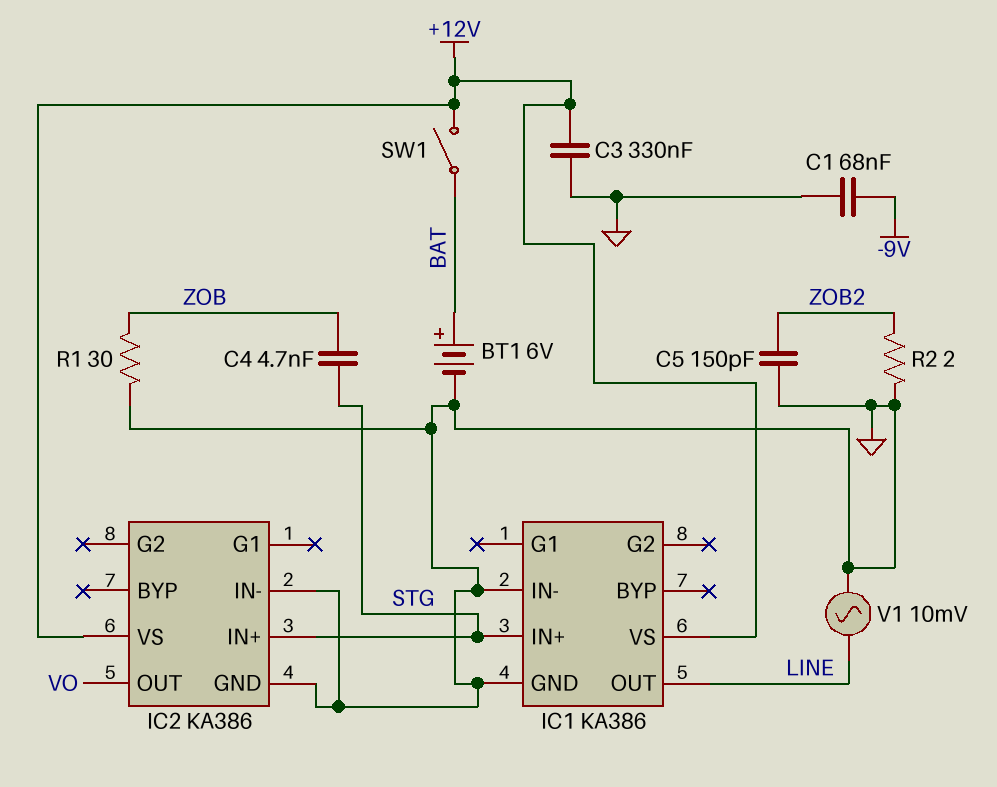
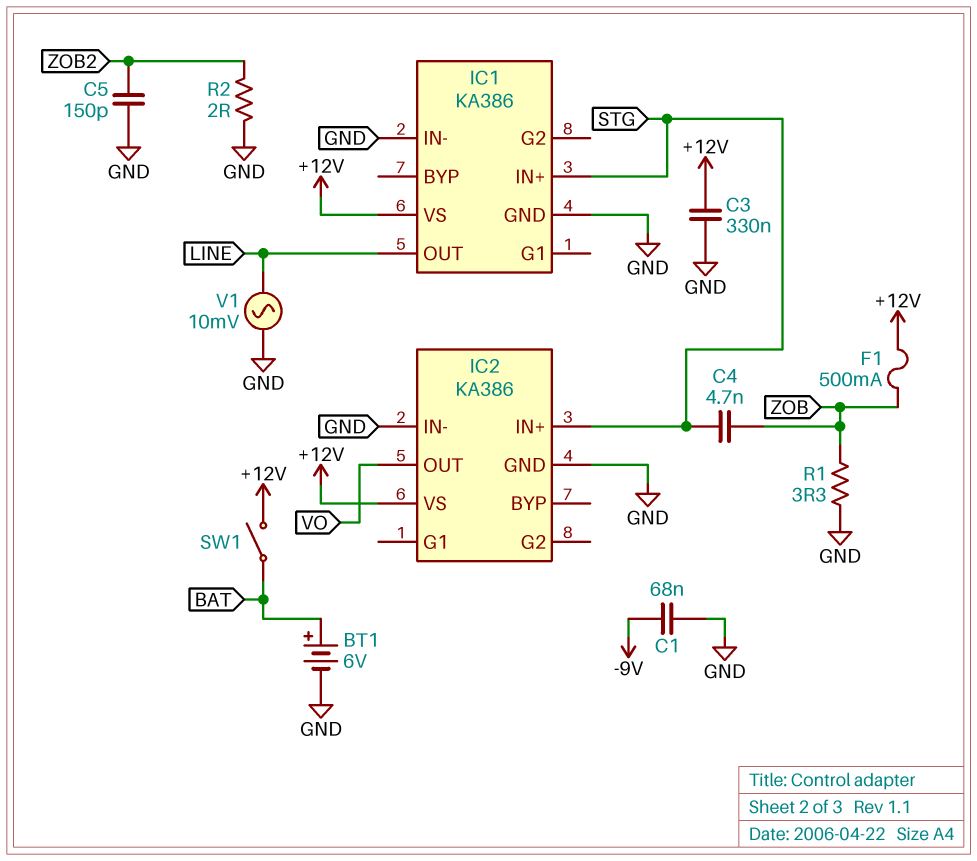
F1: none -> 500mA (+12V, ZOB)
R1: 30 (GND, ZOB) -> 3.3 (GND, ZOB)

